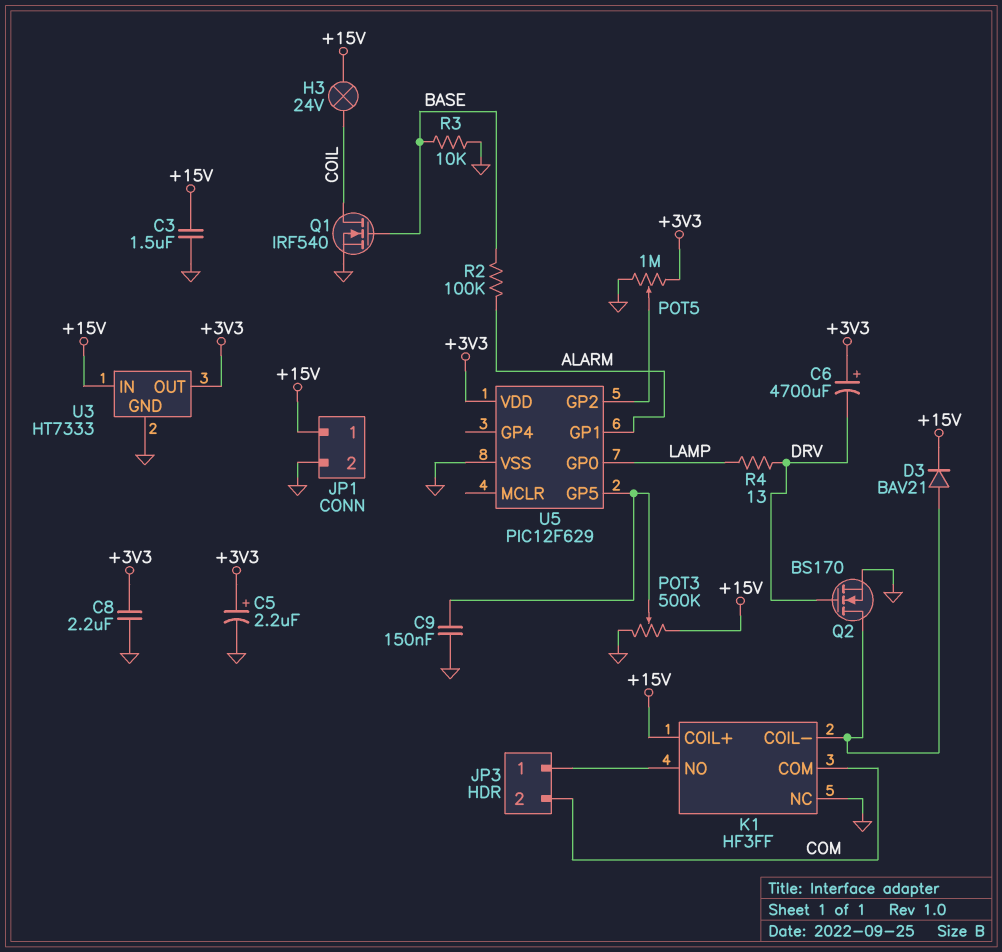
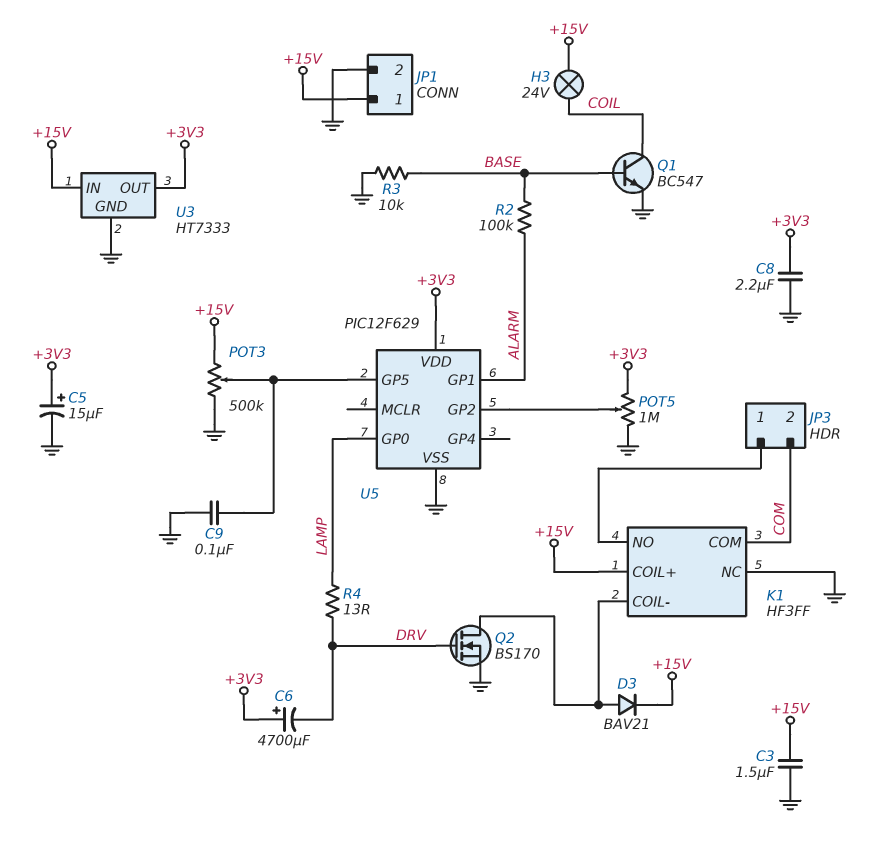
C5: 2.2uF (plus +3V3, minus GND) -> 15uF (plus +3V3, minus GND)
C9: 150nF (GND, U5/GP5) -> 100nF (GND, U5/GP5)
Q1: NMOS IRF540 (G BASE, D COIL, S GND) -> NPN BC547 (B BASE, C COIL, E GND)

